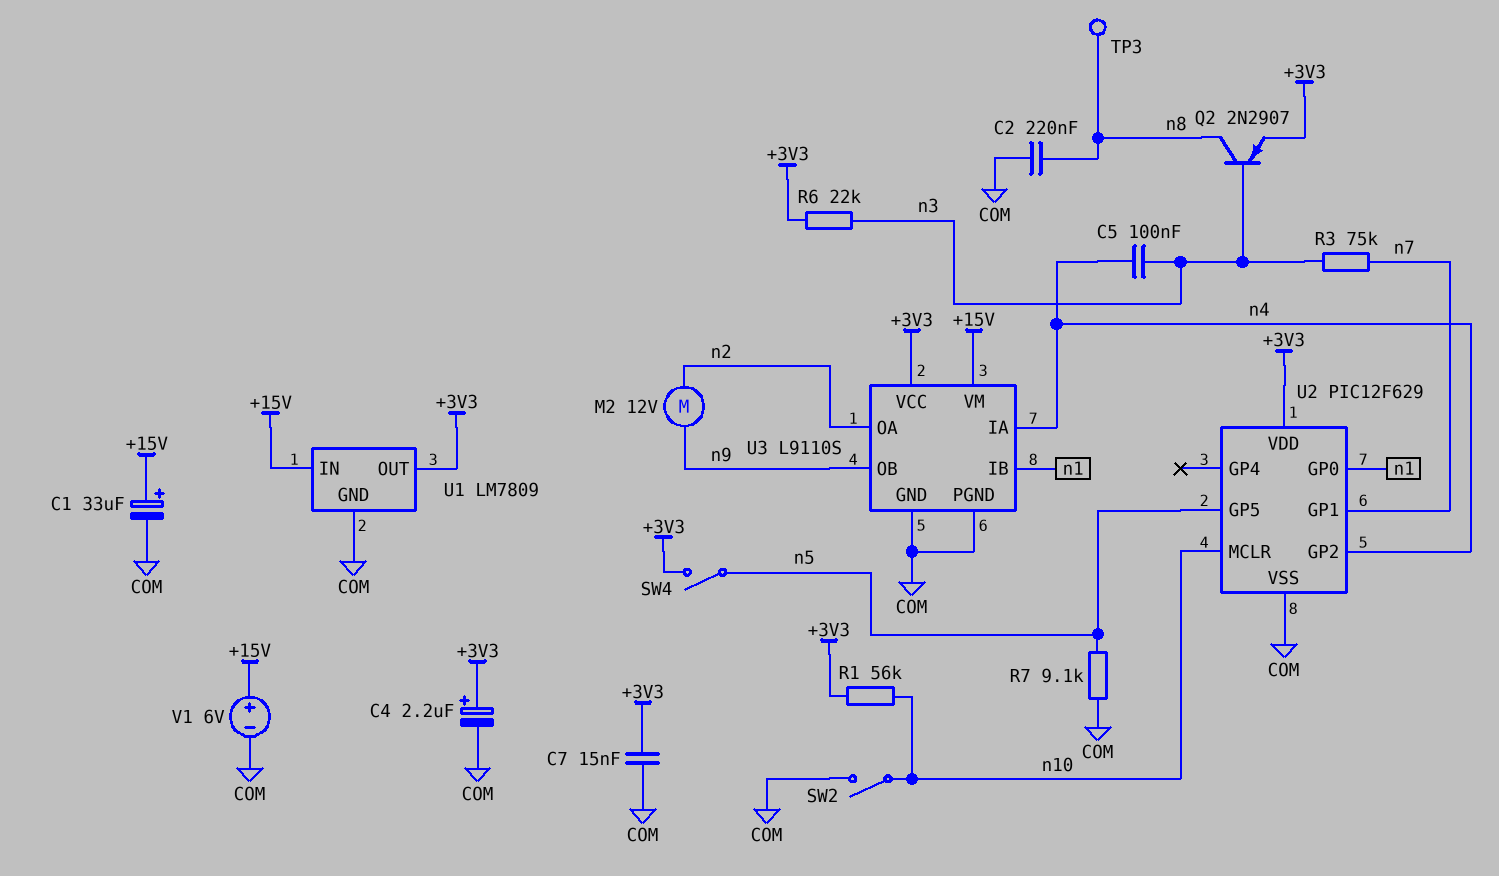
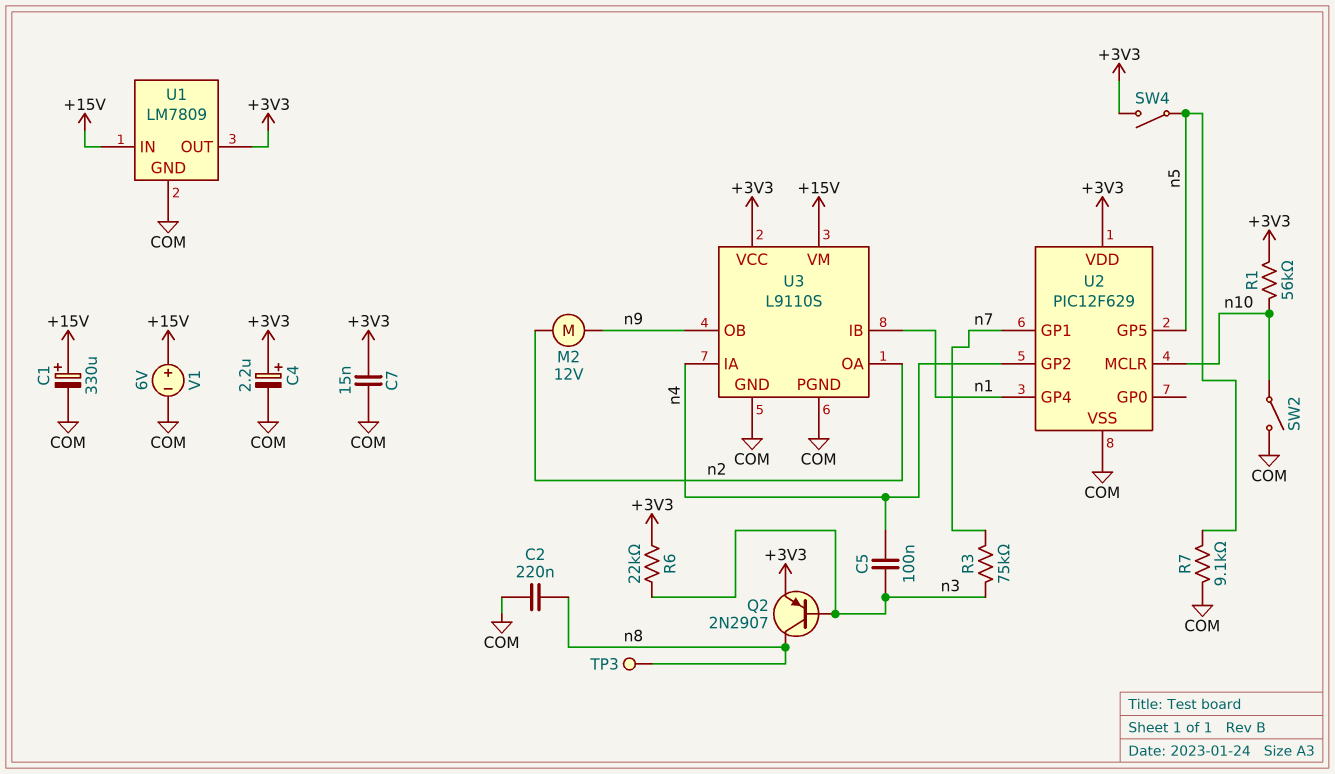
C1: 33uF (plus +15V, minus COM) -> 330uF (plus +15V, minus COM)
U2 pin GP0: n1 -> none
U2 pin GP4: none -> n1

